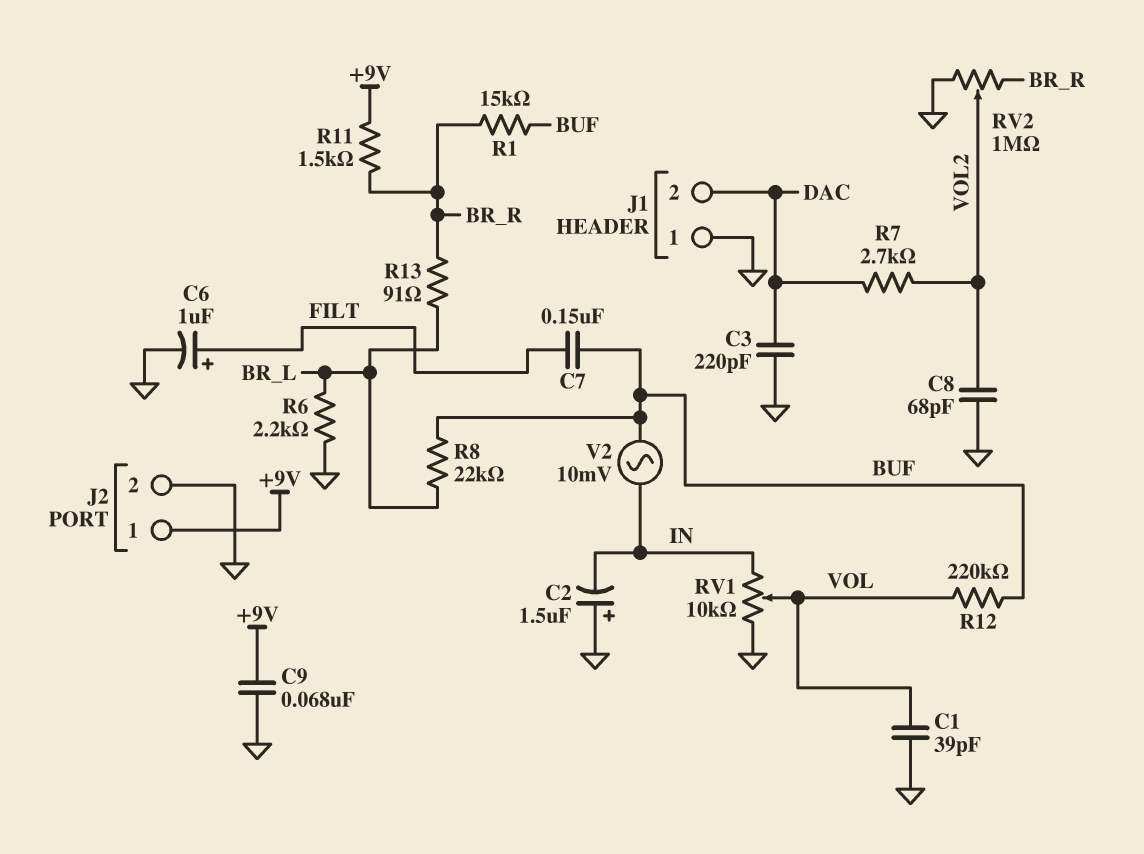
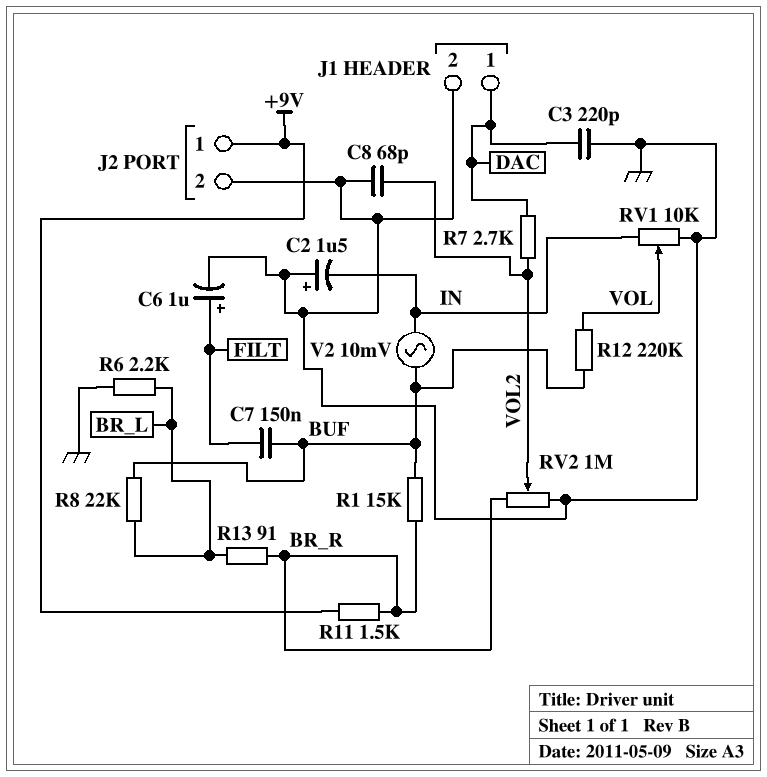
C1: 39pF (GND, VOL) -> none
C9: 68nF (+9V, GND) -> none
J1 pin 1: GND -> DAC
J1 pin 2: DAC -> GND

